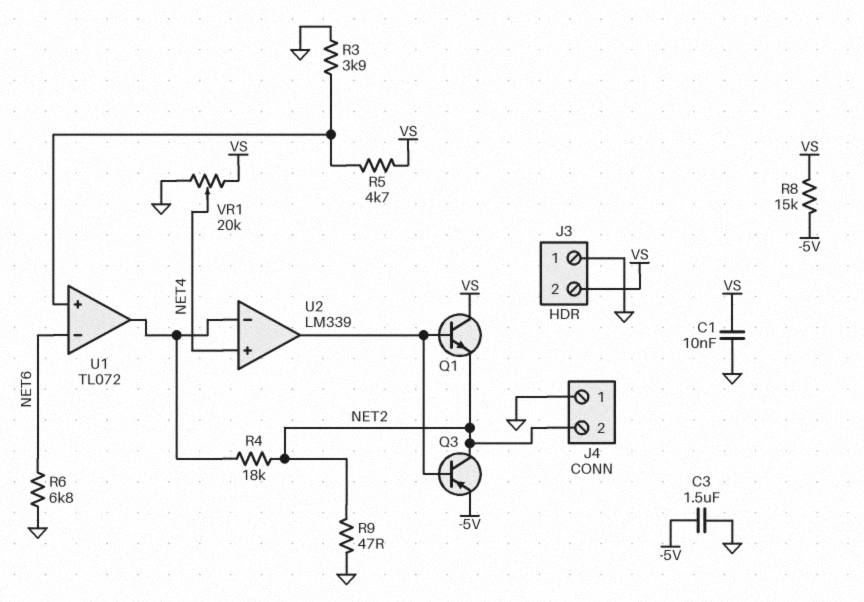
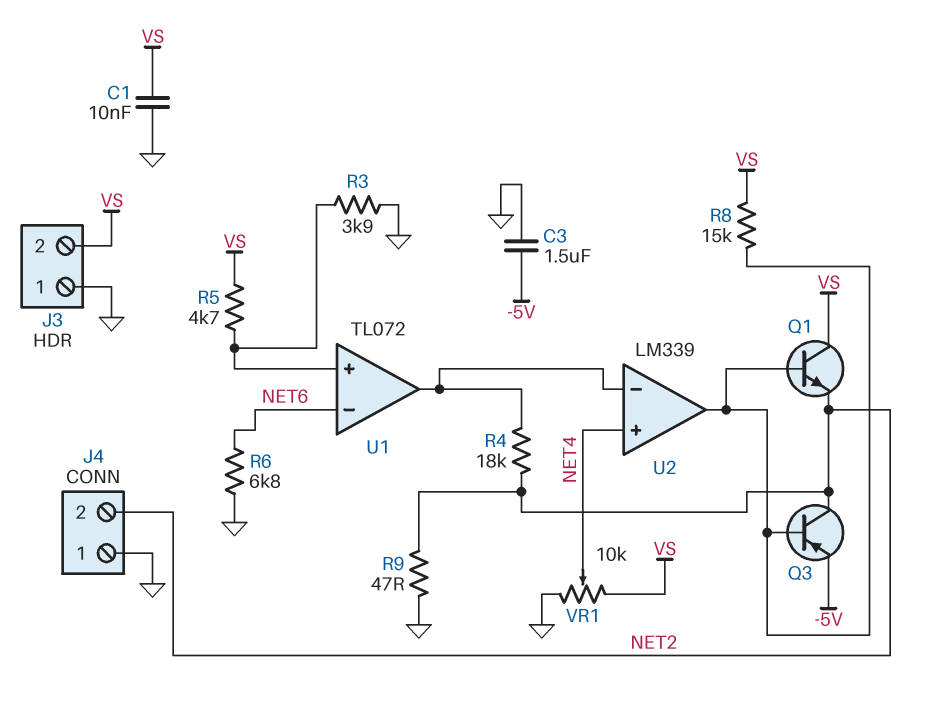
R8: 15k (-5V, VS) -> 15k (U2/out, VS)
VR1: 20k (GND, VS, wiper NET4) -> 10k (GND, VS, wiper NET4)

